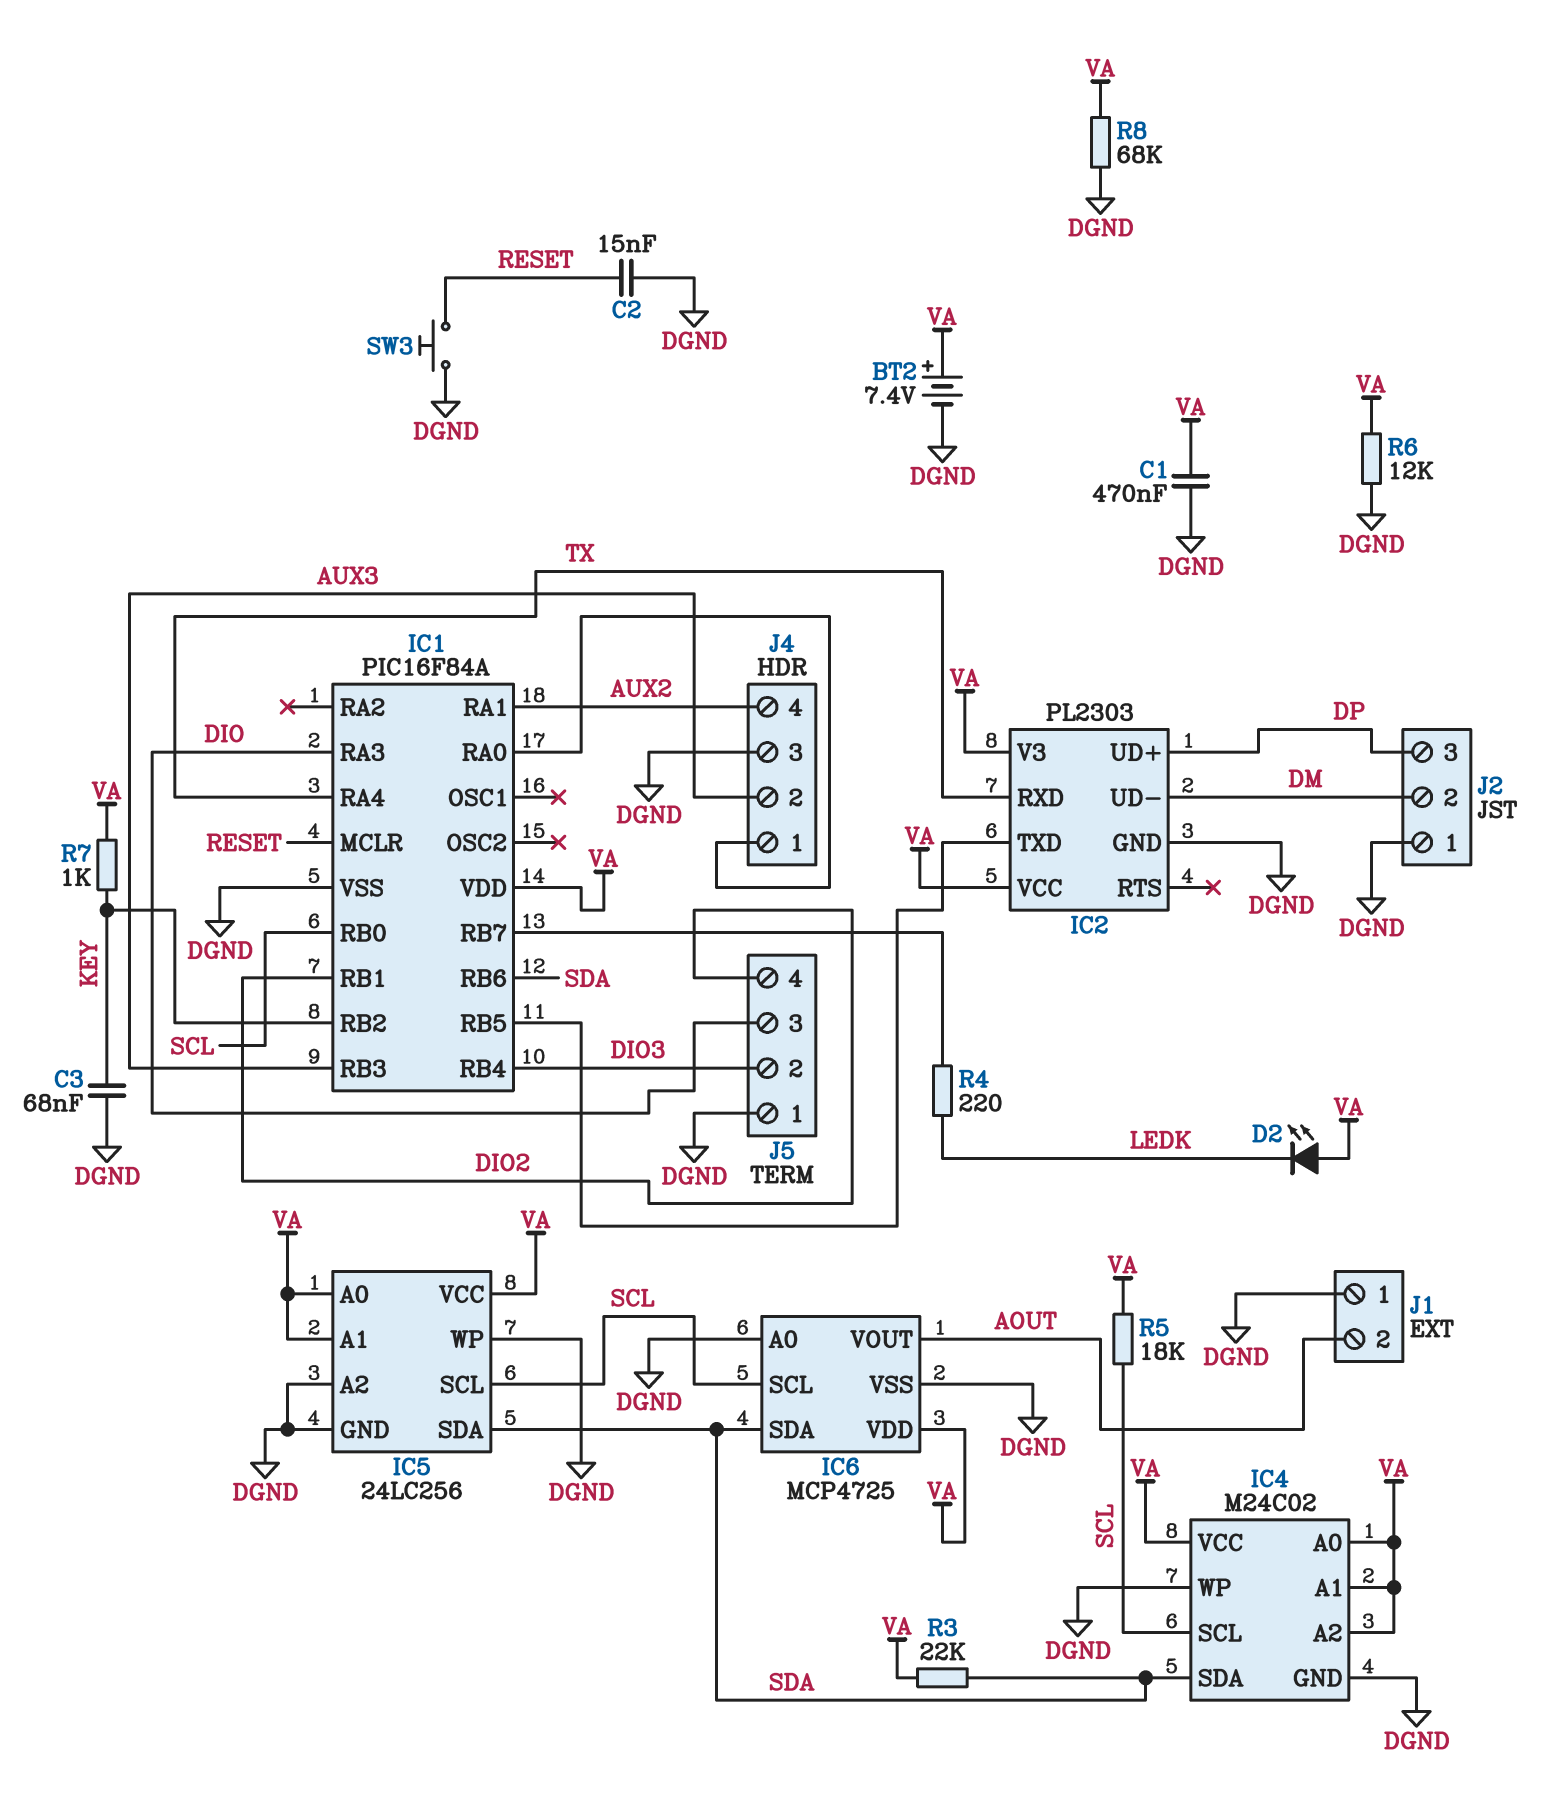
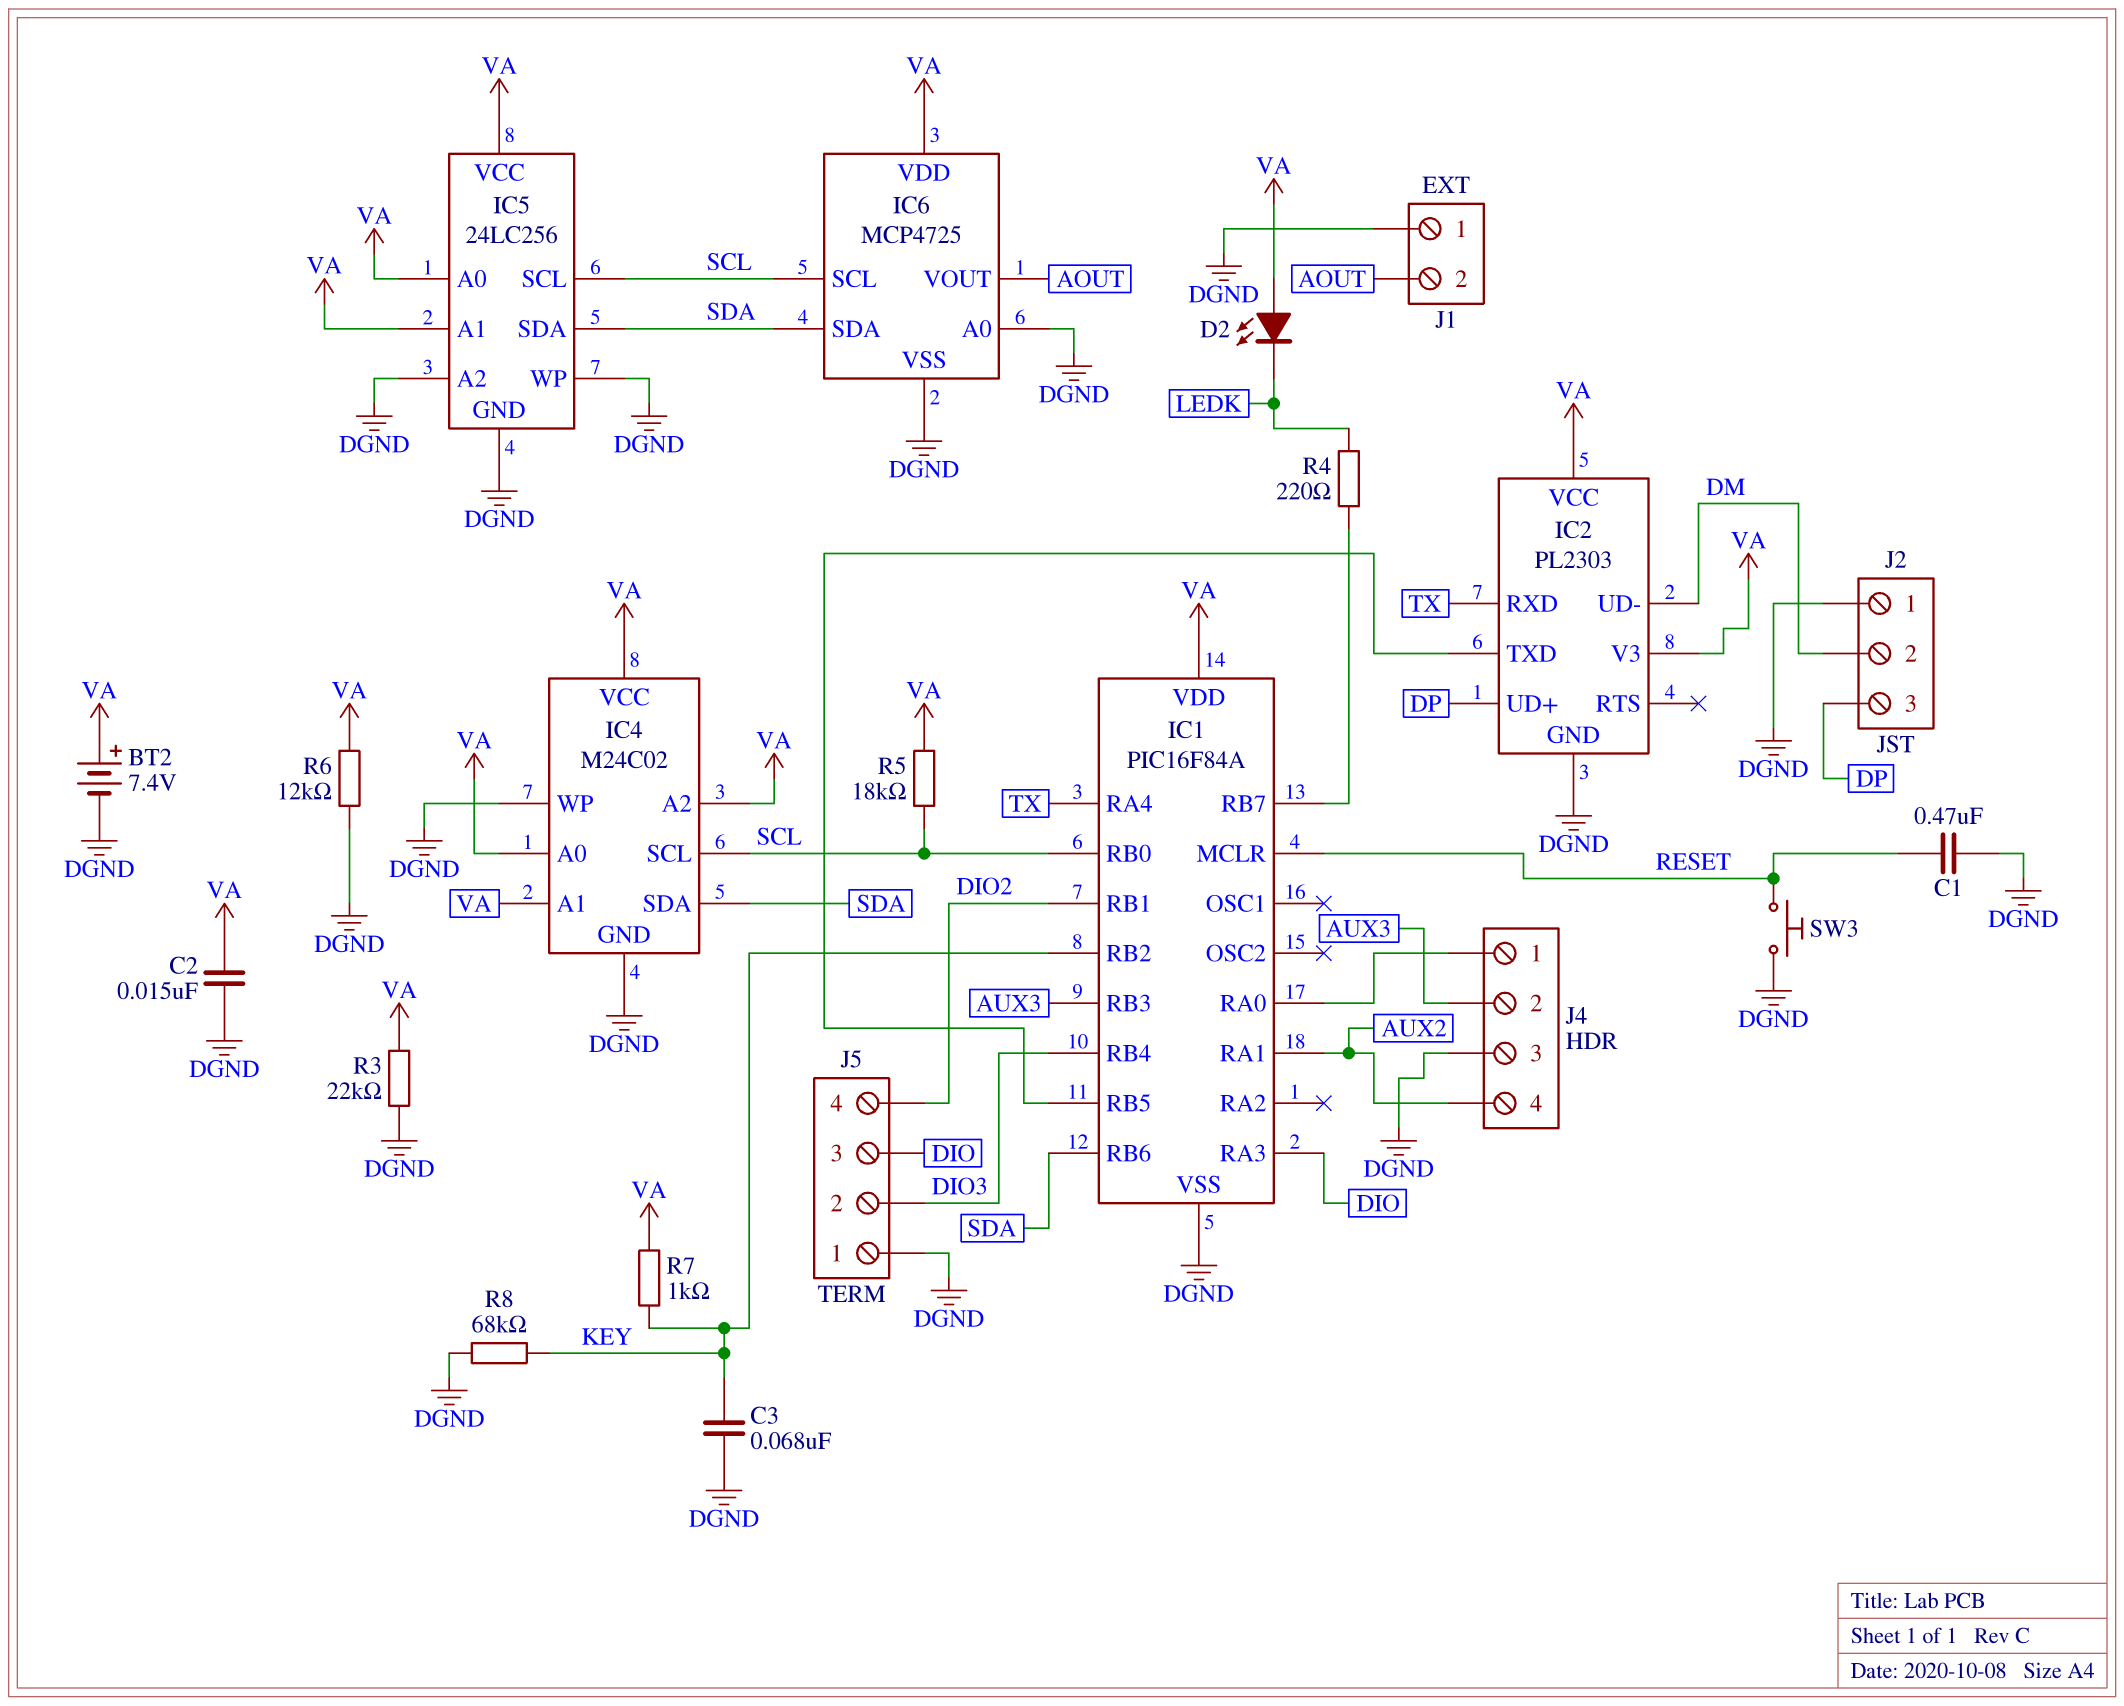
C1: 470nF (DGND, VA) -> 470nF (DGND, RESET)
C2: 15nF (DGND, RESET) -> 15nF (DGND, VA)
R3: 22k (SDA, VA) -> 22k (DGND, VA)
R8: 68k (DGND, VA) -> 68k (DGND, KEY)

